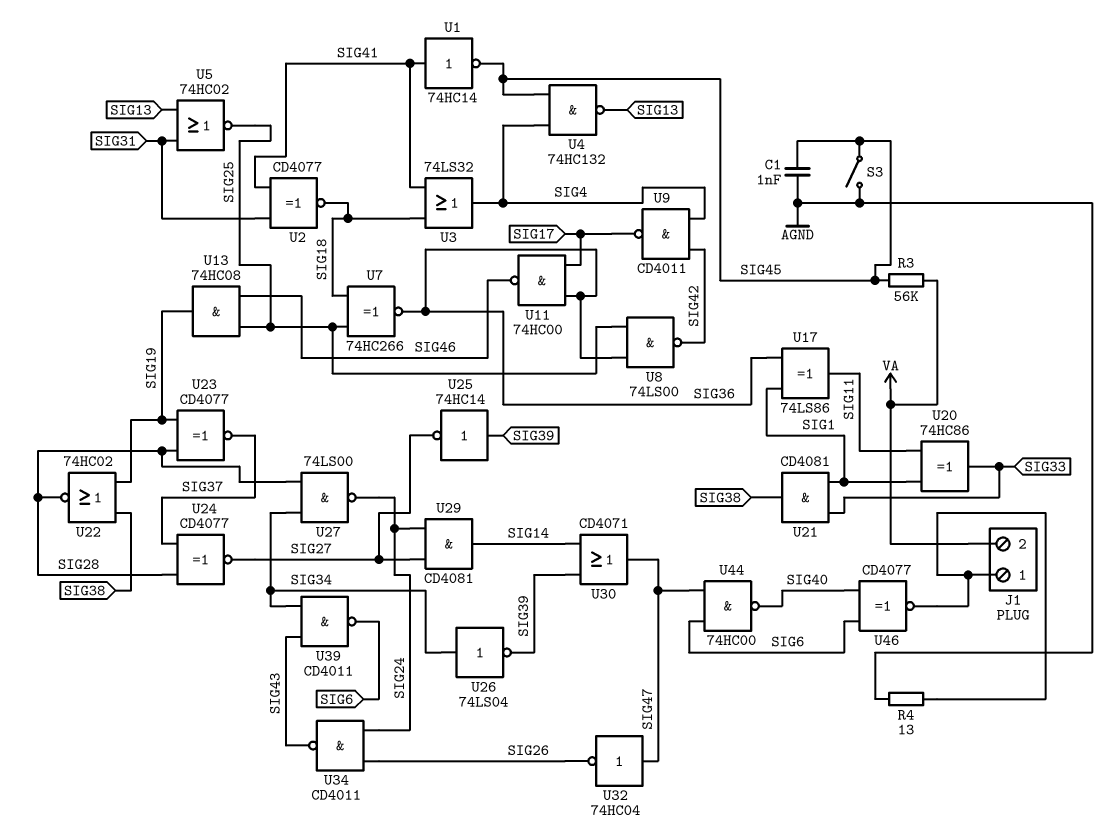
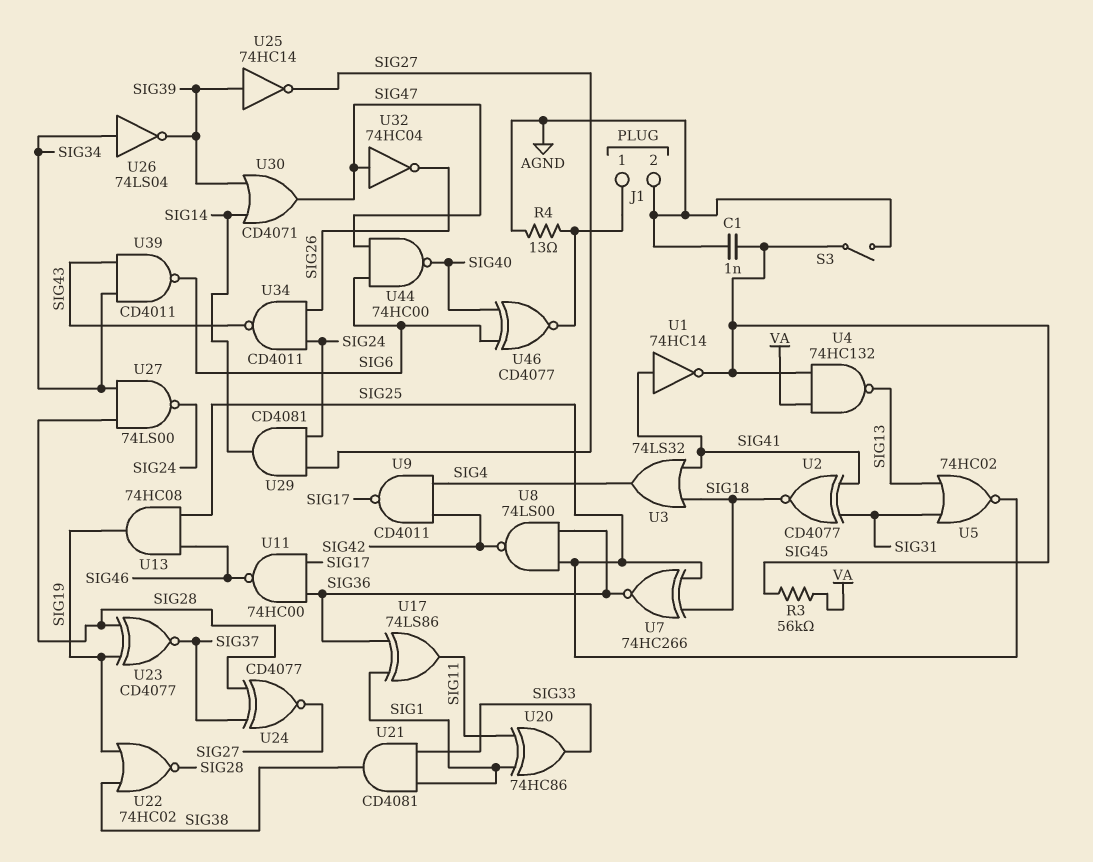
J1 pin 2: VA -> AGND
U4: NAND 74HC132 (in SIG4, in SIG45, out SIG13) -> NAND 74HC132 (in SIG45, in VA, out SIG13)

